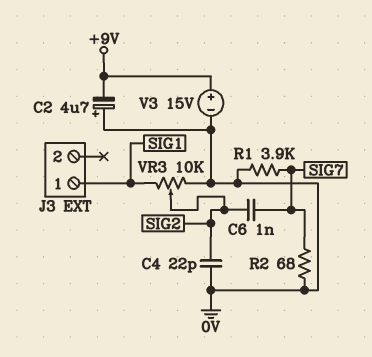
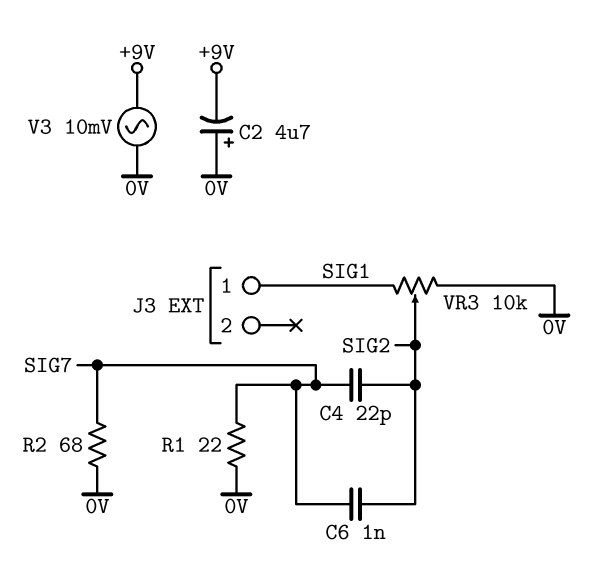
C4: 22pF (0V, SIG2) -> 22pF (SIG2, SIG7)
R1: 3.9k (0V, SIG7) -> 22 (0V, SIG7)
V3: 15V (plus +9V, minus 0V) -> AC 10mV (+9V, 0V)

